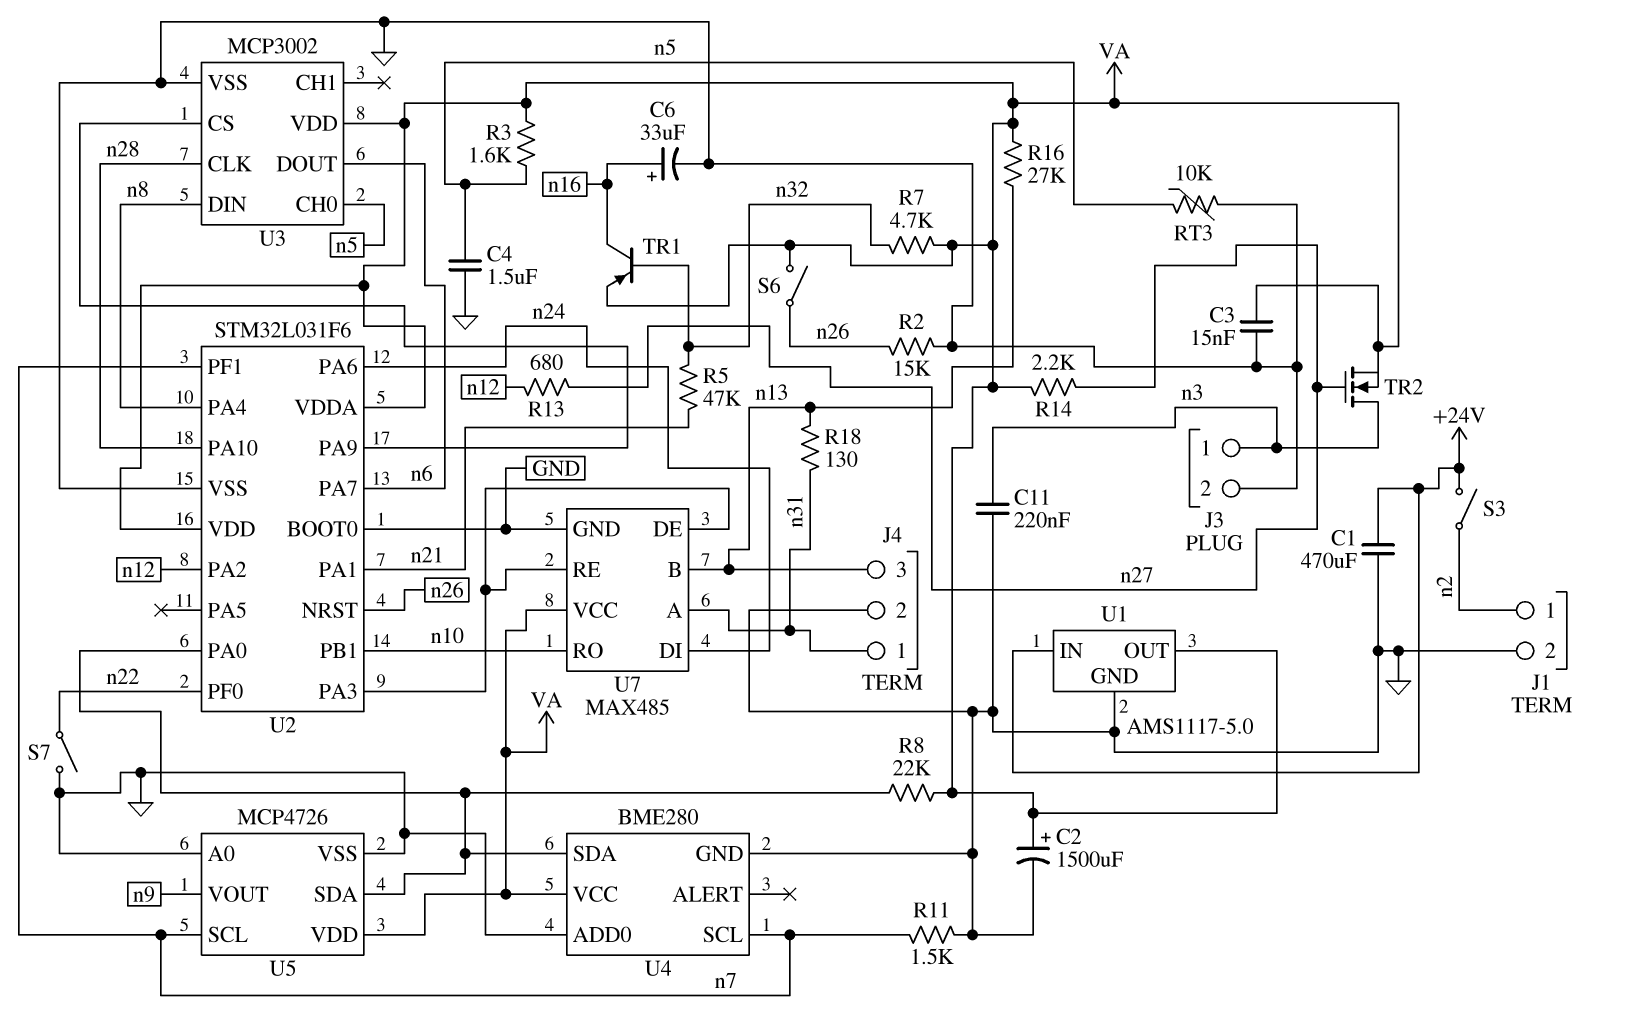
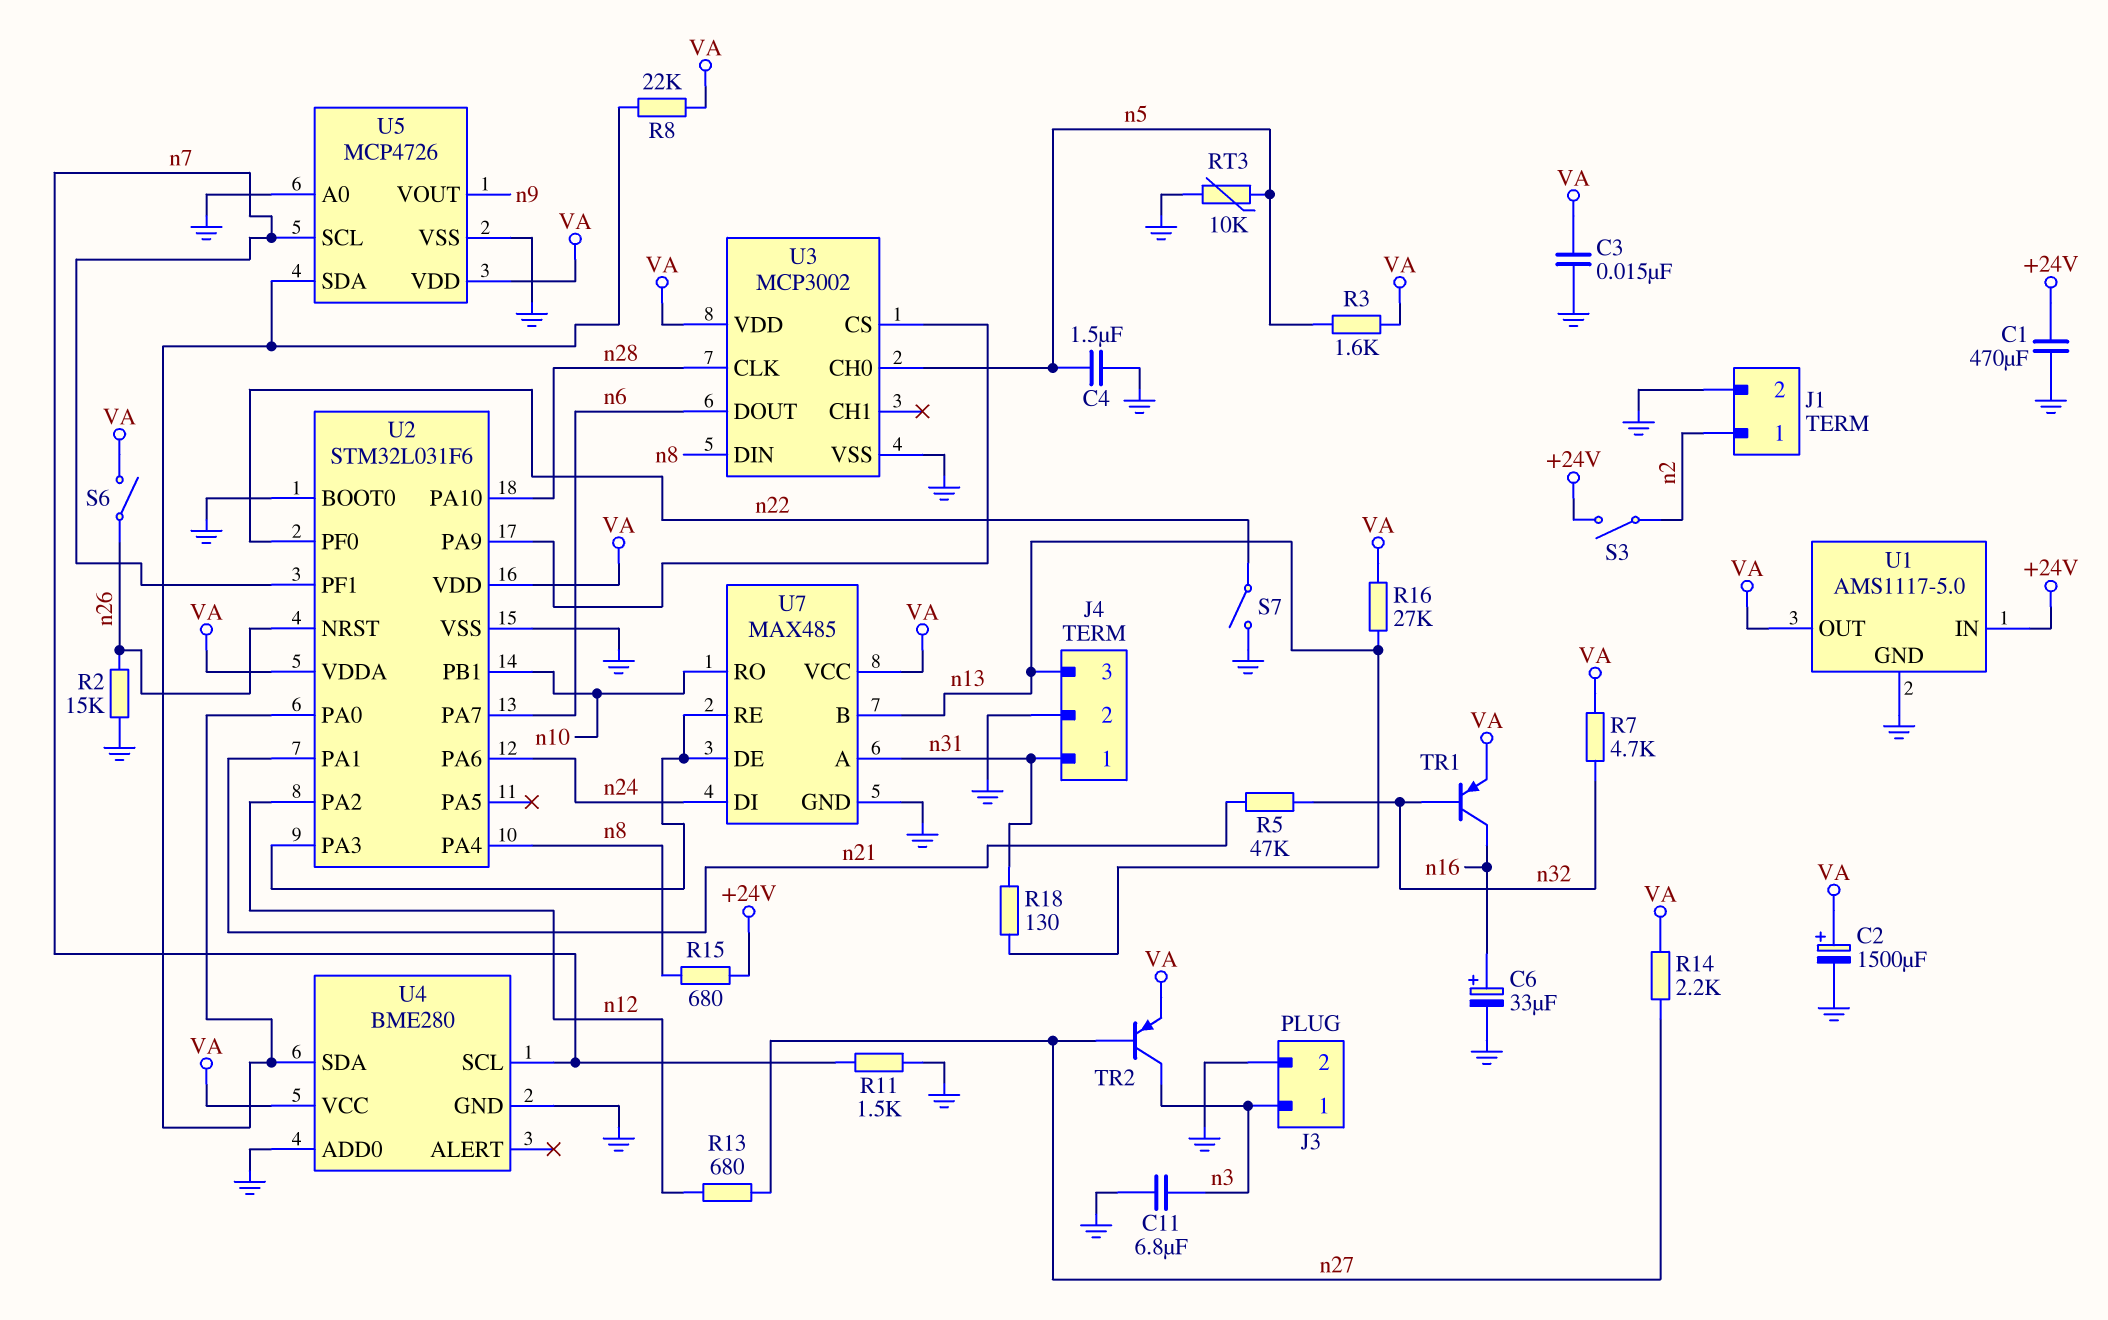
C11: 220nF (GND, n3) -> 6.8uF (GND, n3)
R15: none -> 680 (+24V, n8)
TR2: NMOS (G n27, D n3, S VA) -> PNP (B n27, C n3, E VA)

